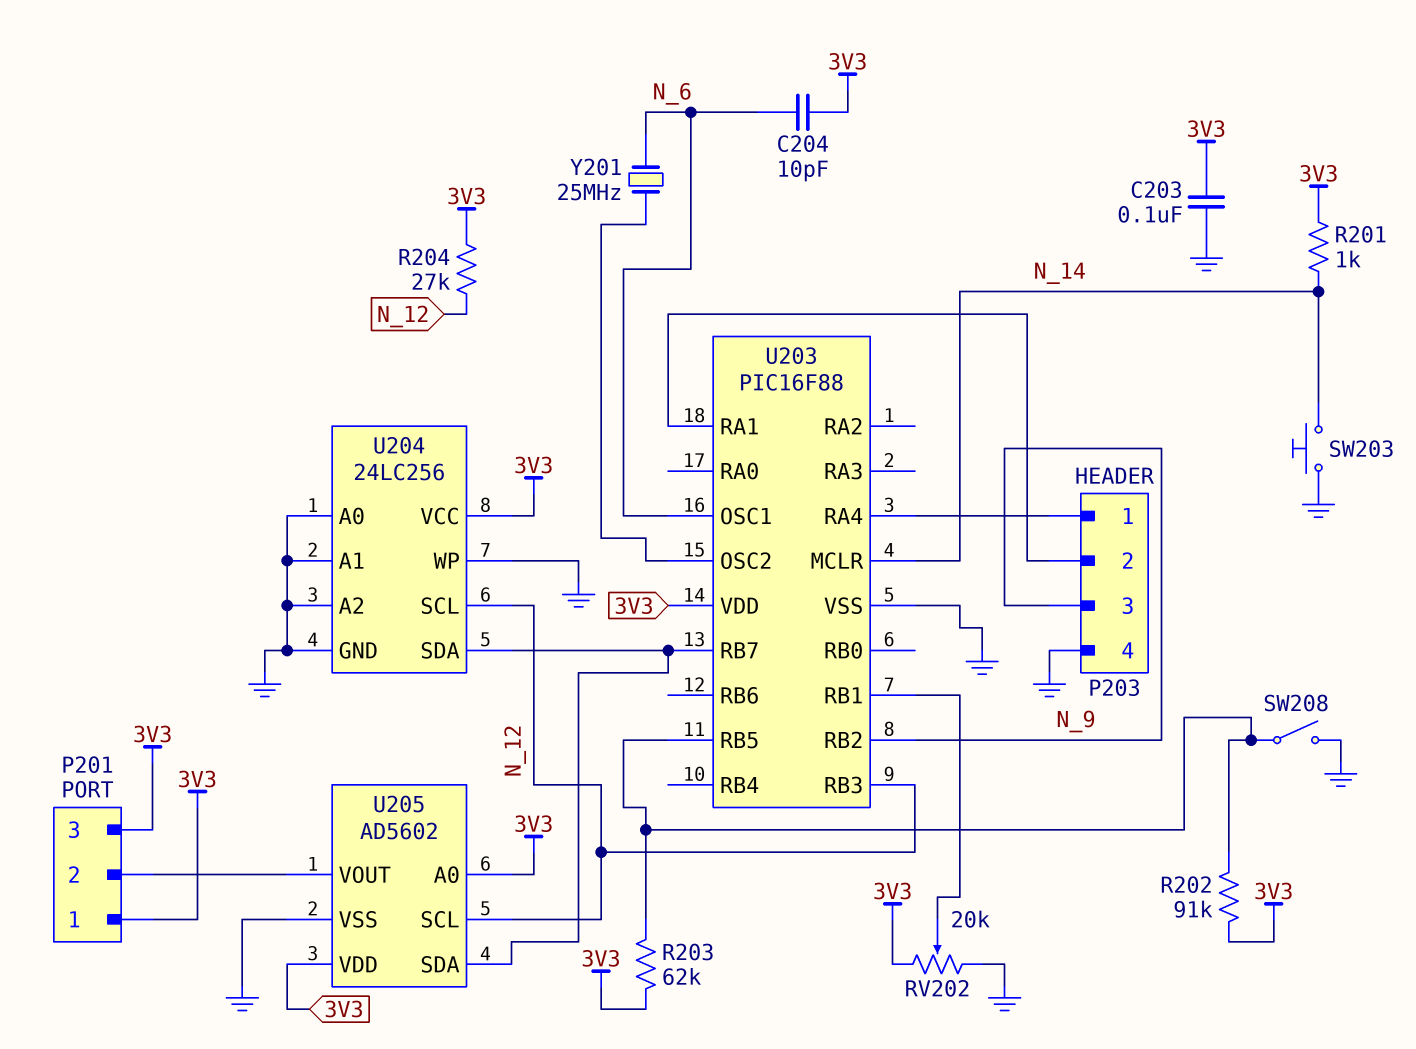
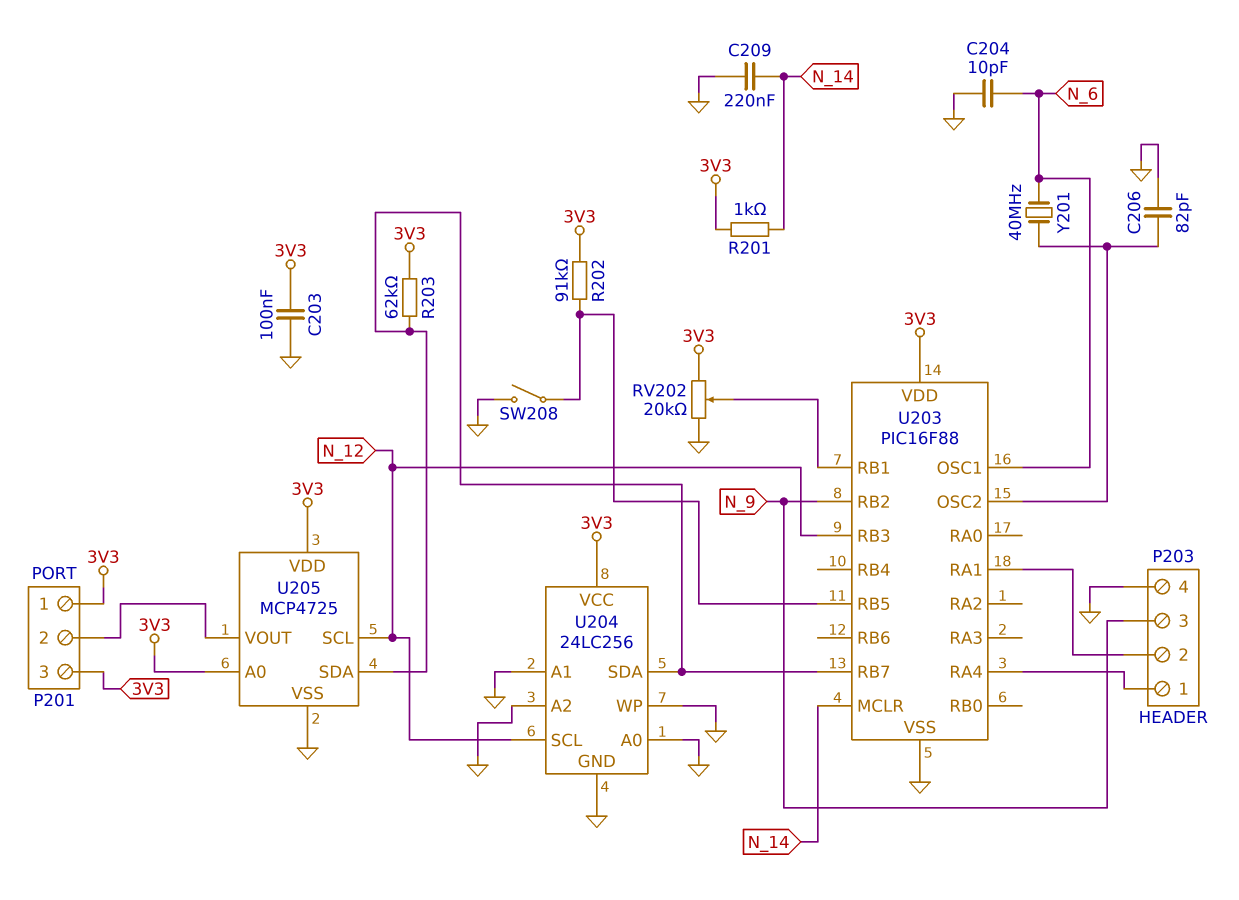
C204: 10pF (3V3, N_6) -> 10pF (GND, N_6)
C206: none -> 82pF (GND, U203/OSC2)
C209: none -> 220nF (GND, N_14)
R203: 62k (3V3, U203/RB5) -> 62k (3V3, U203/RB7)
R204: 27k (3V3, N_12) -> none
SW203: button (GND, N_14) -> none
U205: AD5602 -> MCP4725
Y201: 25MHz (N_6, U203/OSC2) -> 40MHz (N_6, U203/OSC2)

